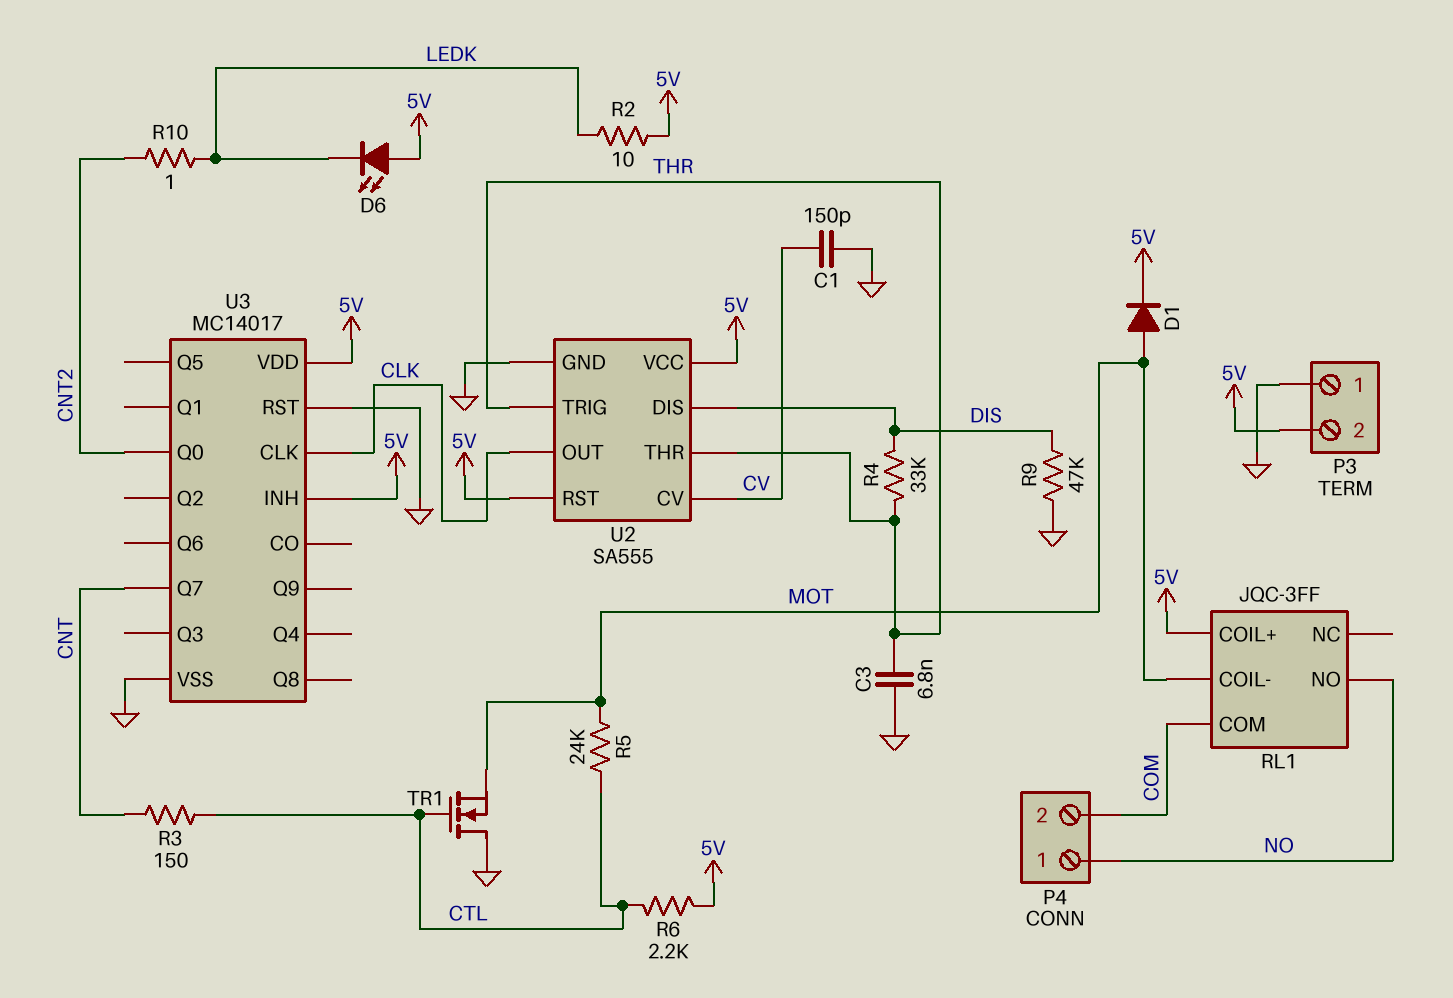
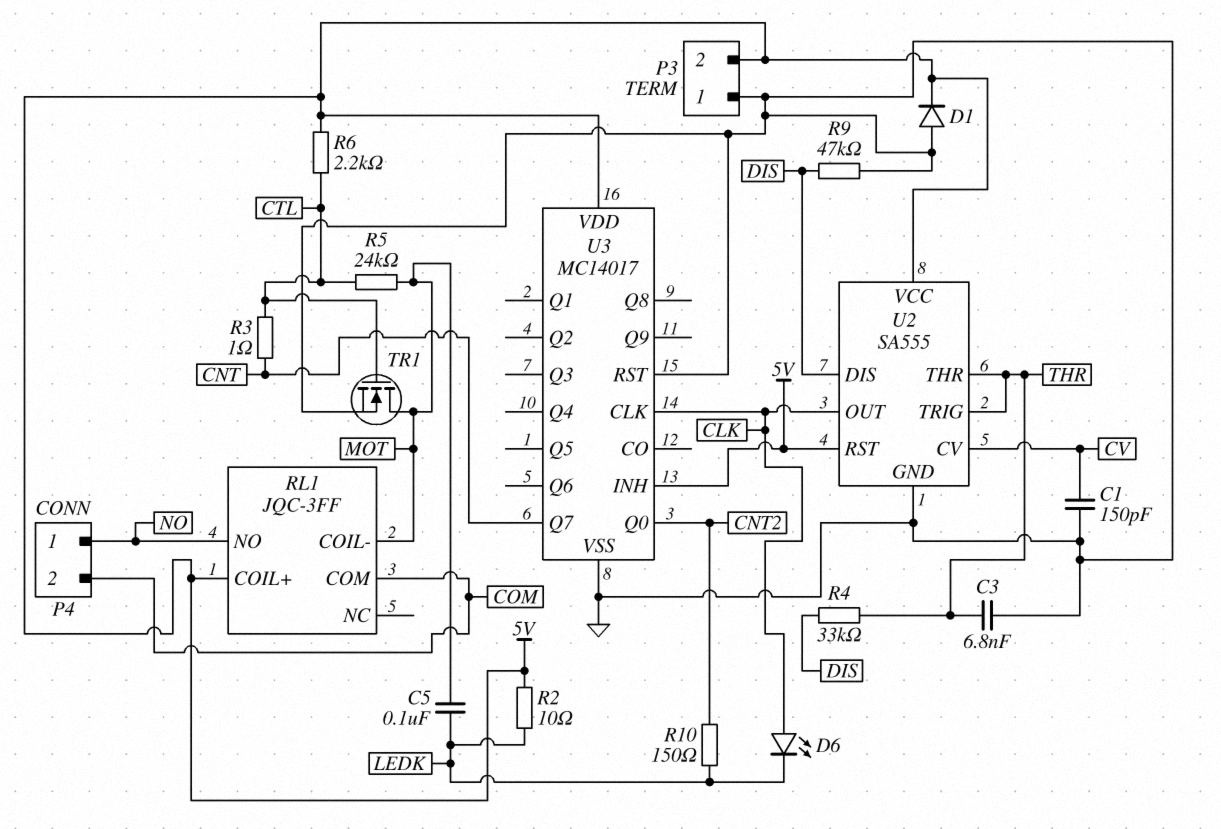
C5: none -> 100nF (LEDK, MOT)
D1: diode (A MOT, K 5V) -> diode (A GND, K 5V)
D6: LED (A 5V, K LEDK) -> LED (A CLK, K LEDK)
R3: 150 (CNT, CTL) -> 1 (CNT, CTL)
R10: 1 (CNT2, LEDK) -> 150 (CNT2, LEDK)
TR1: NMOS (G CTL, D GND, S MOT) -> NMOS (G CTL, D MOT, S GND)

